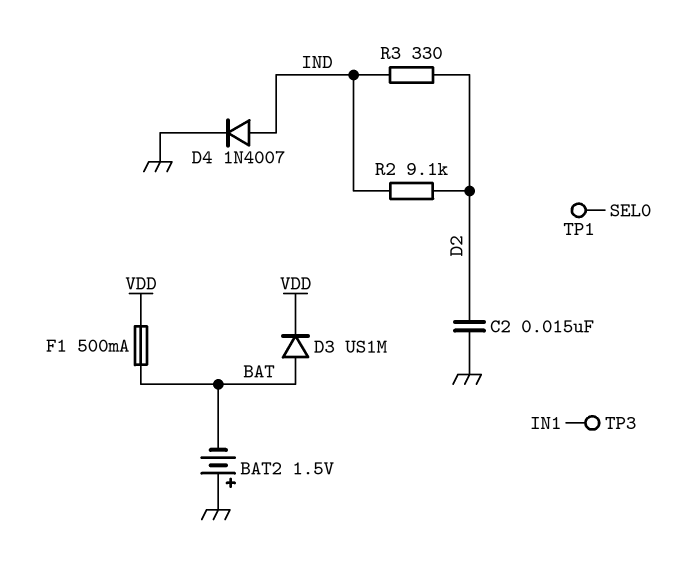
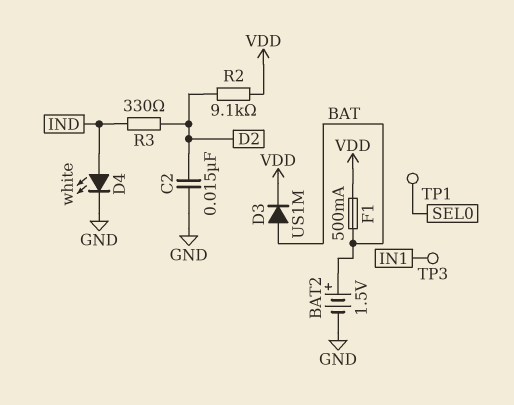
BAT2: 1.5V (plus GND, minus BAT) -> 1.5V (plus BAT, minus GND)
D4: diode 1N4007 (A IND, K GND) -> LED white (A IND, K GND)
R2: 9.1k (D2, IND) -> 9.1k (D2, VDD)

